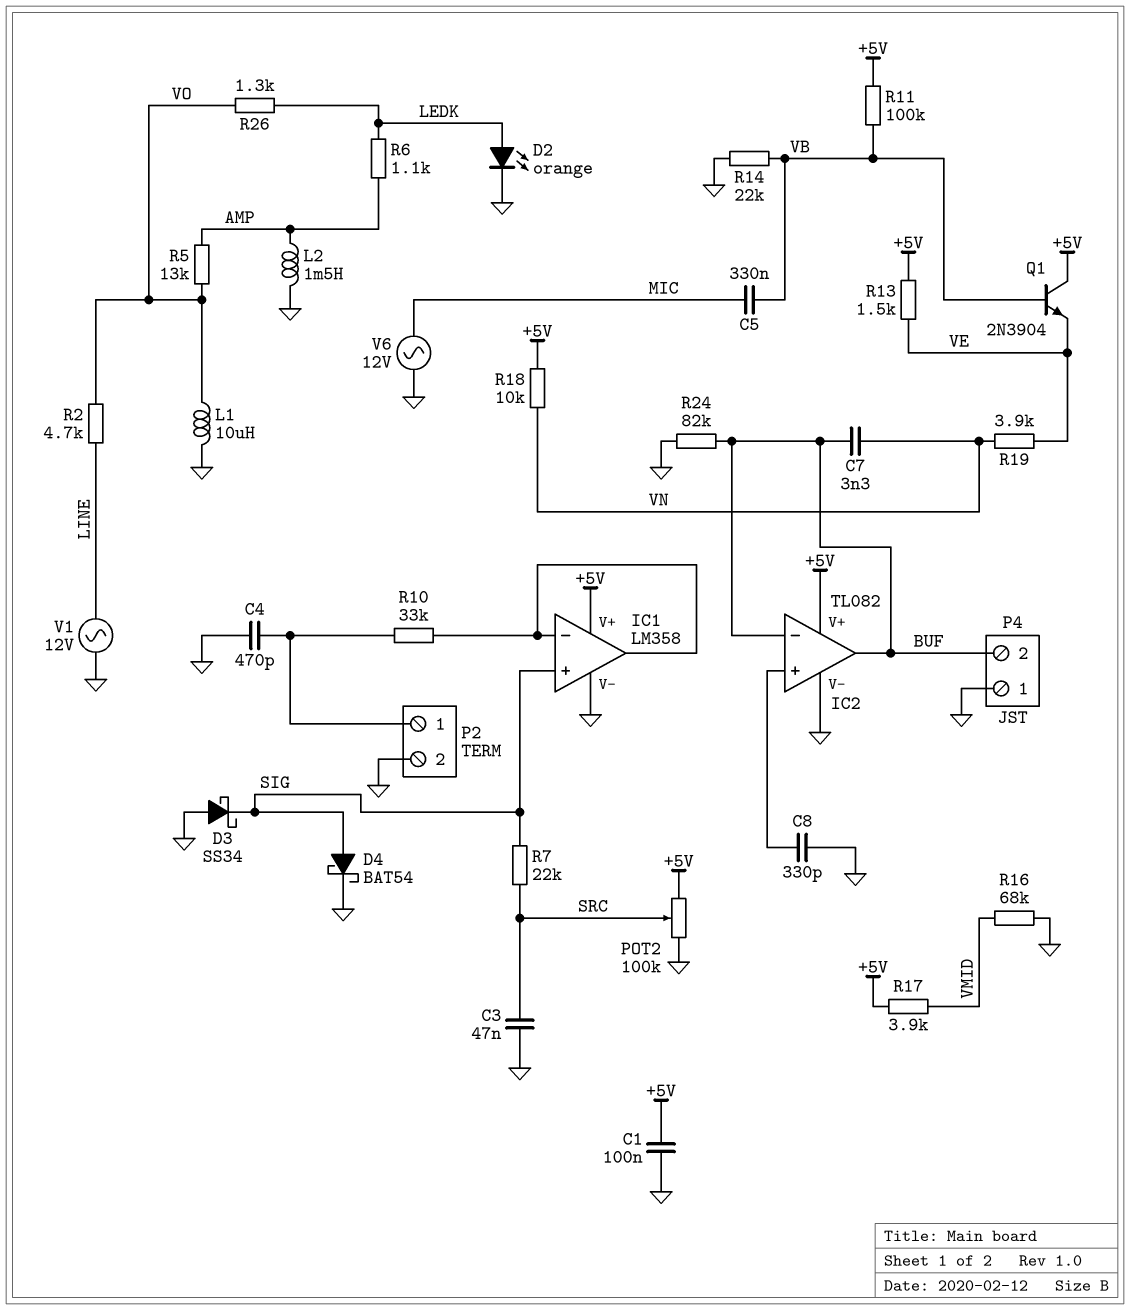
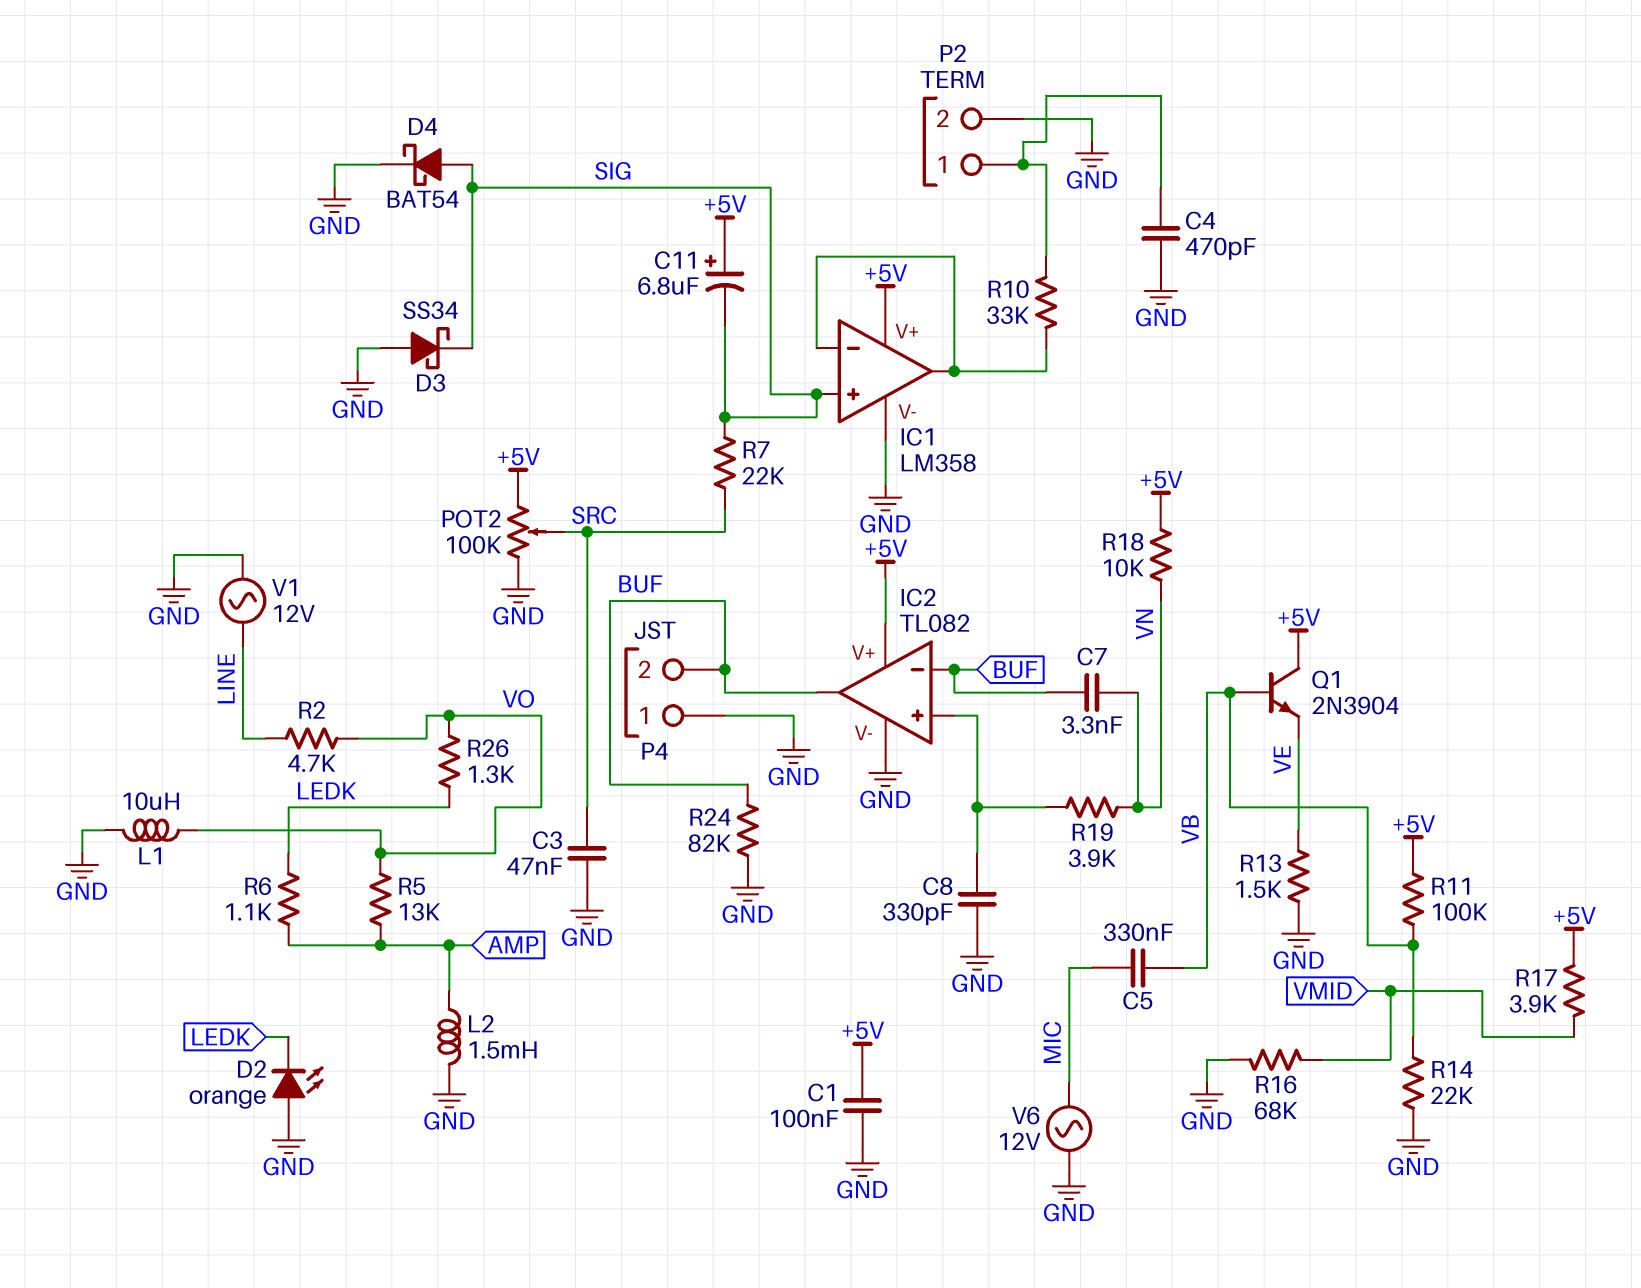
C11: none -> 6.8uF (plus +5V, minus SIG)
D2: LED orange (A LEDK, K GND) -> LED orange (A GND, K LEDK)
R13: 1.5k (+5V, VE) -> 1.5k (GND, VE)
R19: 3.9k (VE, VN) -> 3.9k (IC2/in+, VN)

